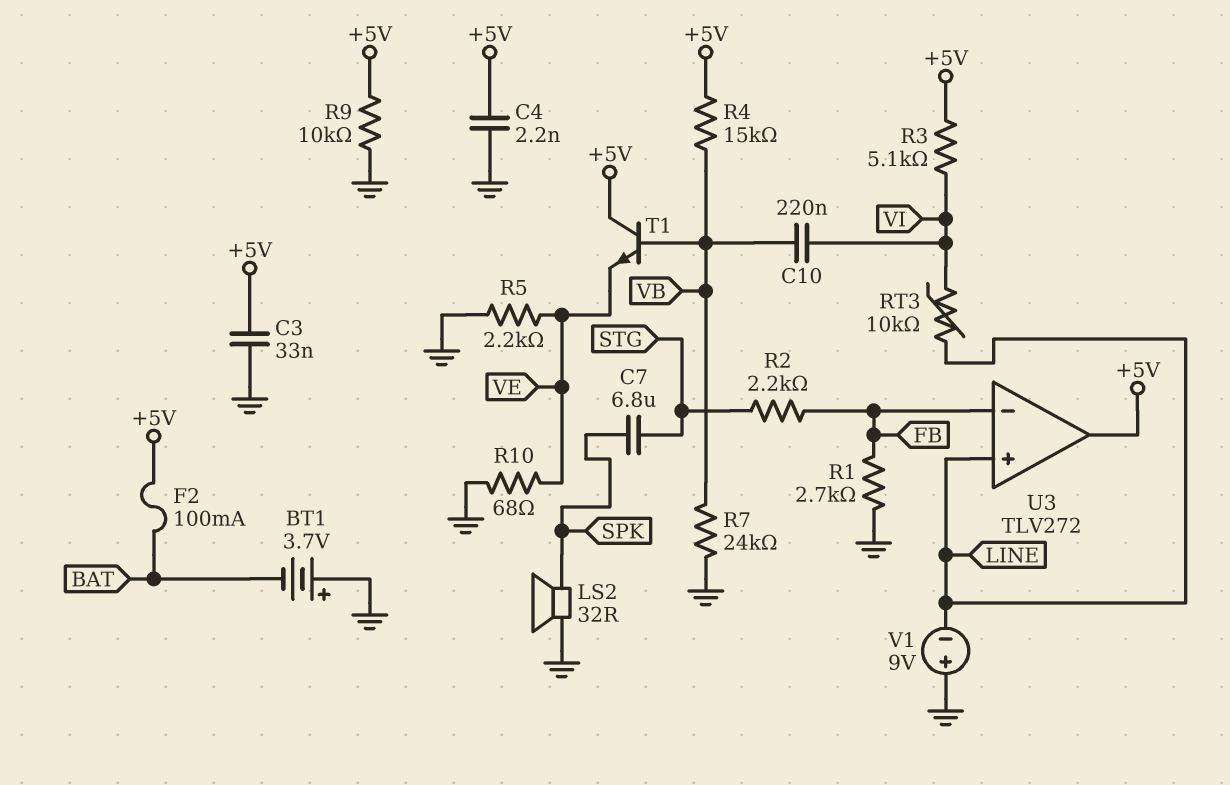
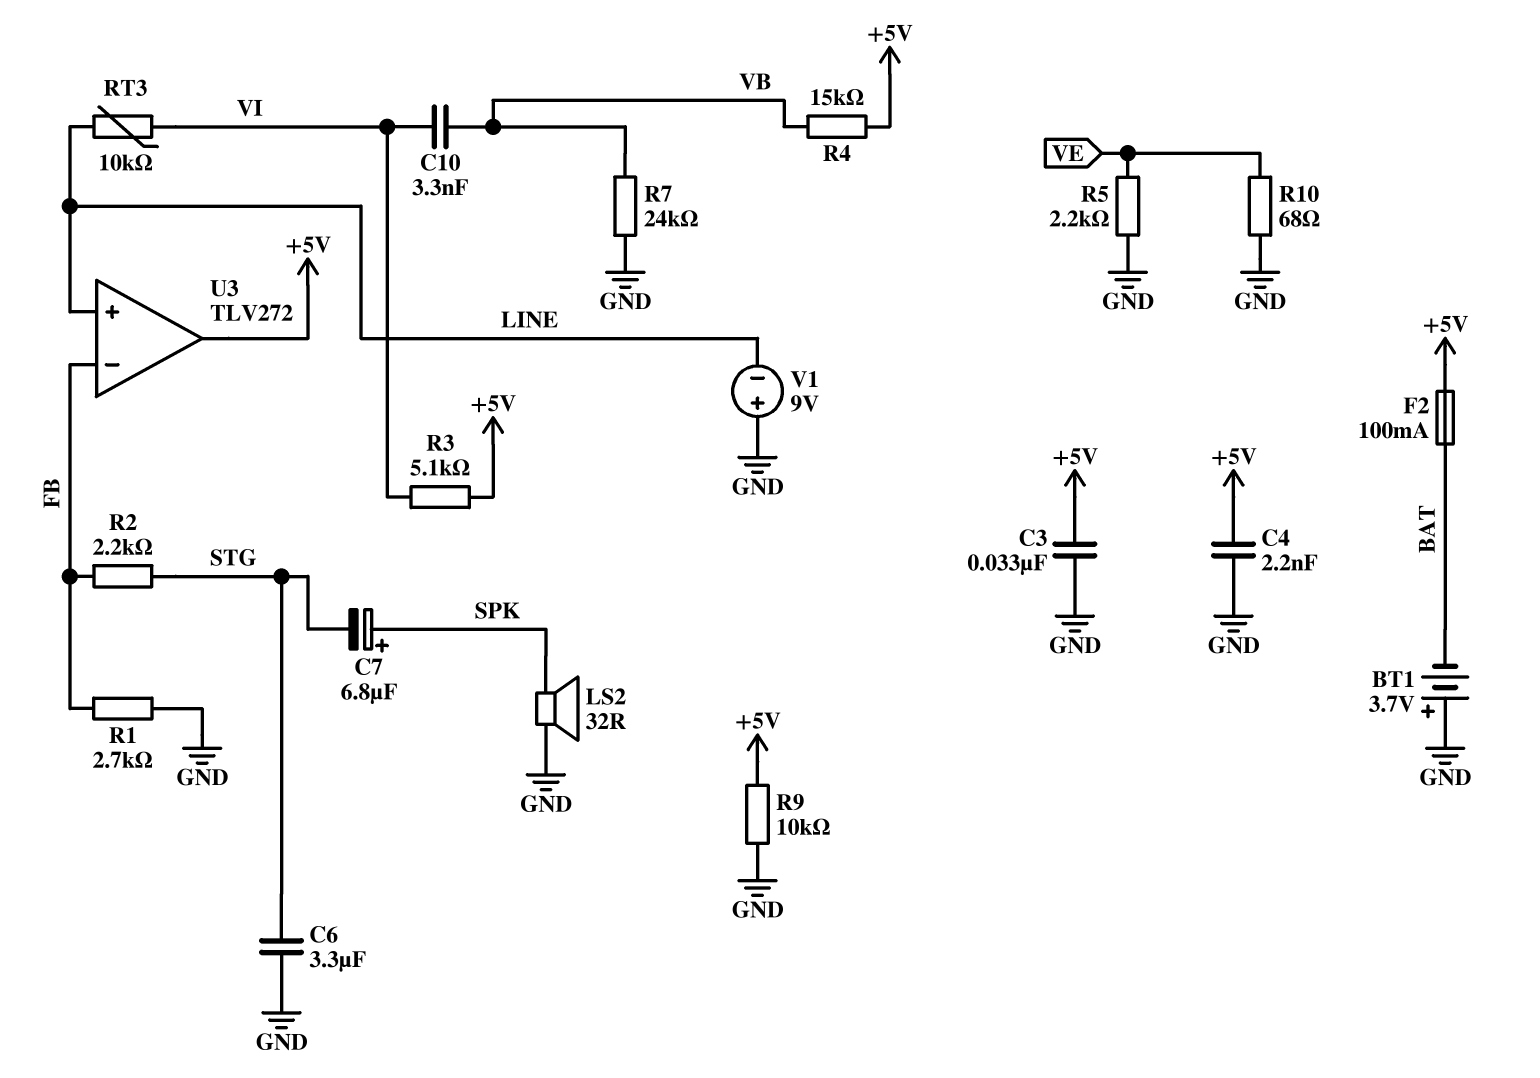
C6: none -> 3.3uF (GND, STG)
C7: 6.8uF (SPK, STG) -> 6.8uF (plus SPK, minus STG)
C10: 220nF (VB, VI) -> 3.3nF (VB, VI)
T1: NPN (B VB, C +5V, E VE) -> none

